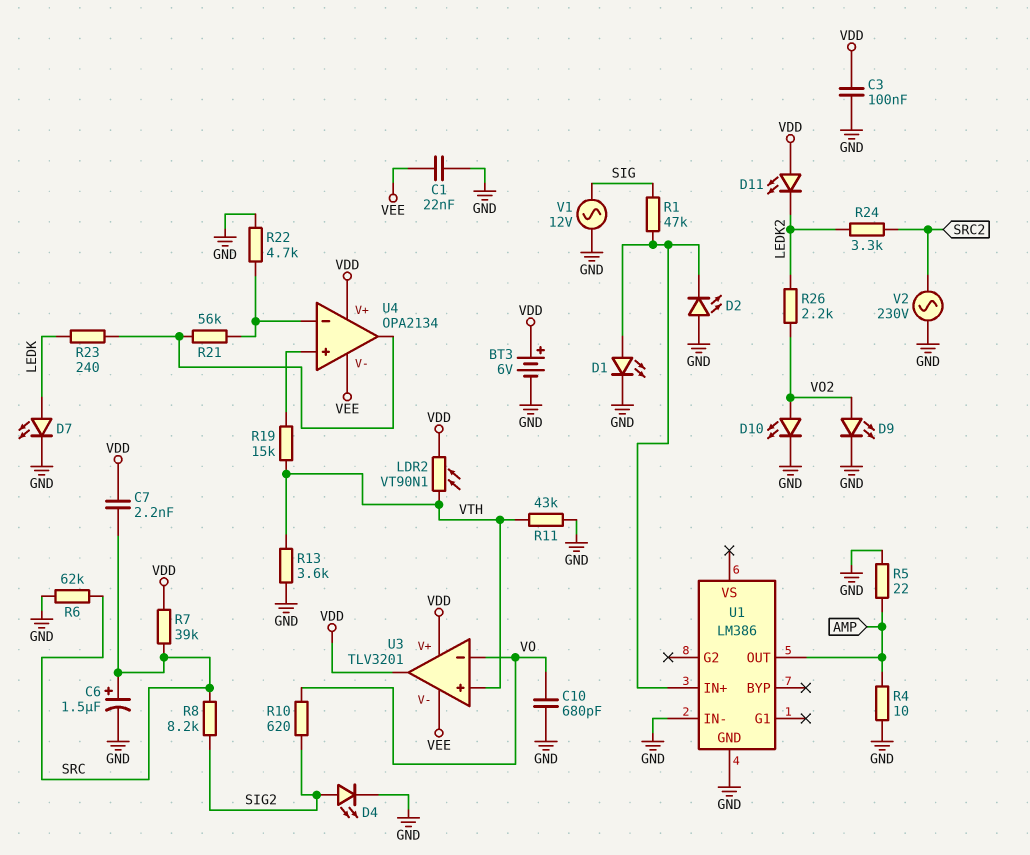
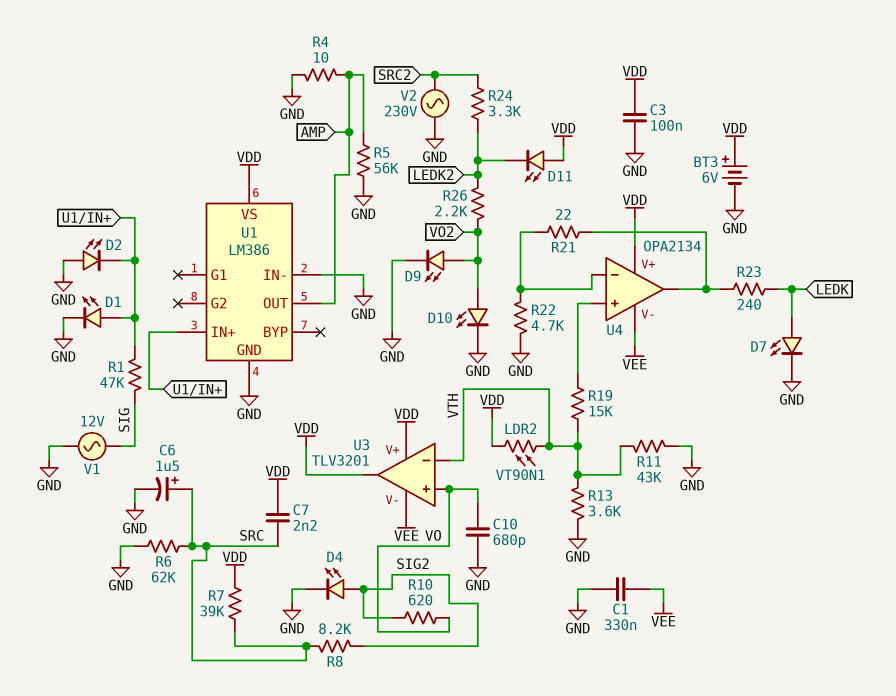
C1: 22nF (GND, VEE) -> 330nF (GND, VEE)
R5: 22 (AMP, GND) -> 56k (AMP, GND)
R21: 56k (U4/in-, U4/out) -> 22 (U4/in-, U4/out)
U1 pin VS: none -> VDD
U3 pin in+: VTH -> VO
U3 pin in-: VO -> VTH

